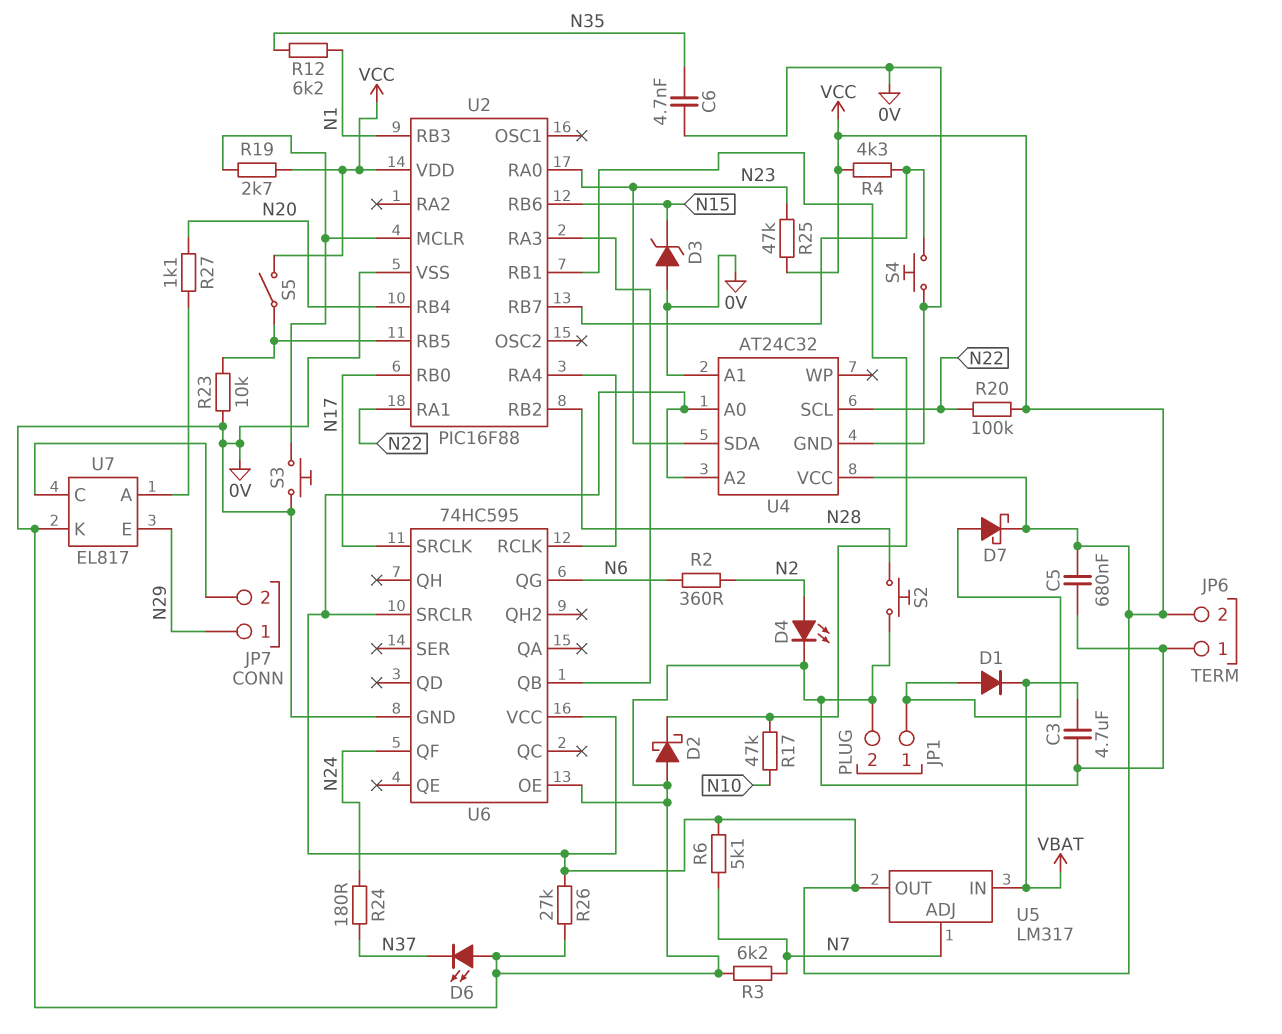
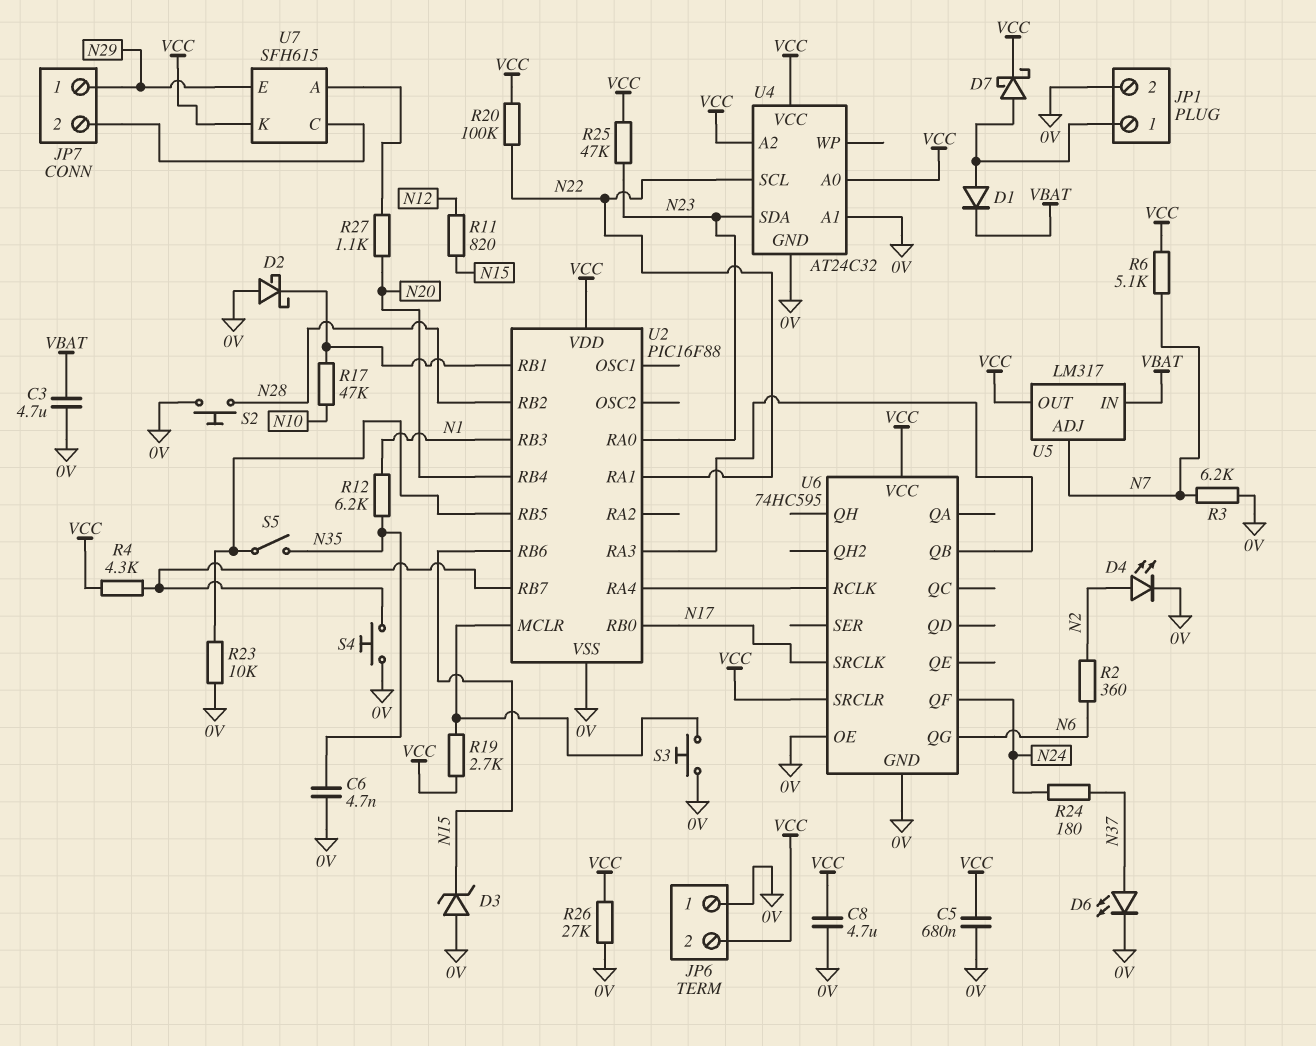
C8: none -> 4.7uF (0V, VCC)
D6: LED (A 0V, K N37) -> LED (A N37, K 0V)
R11: none -> 820 (N12, N15)
S5: switch (U2/RB5, VCC) -> switch (N35, U2/RB5)
U7: EL817 -> SFH615
U7 pin K: 0V -> VCC

